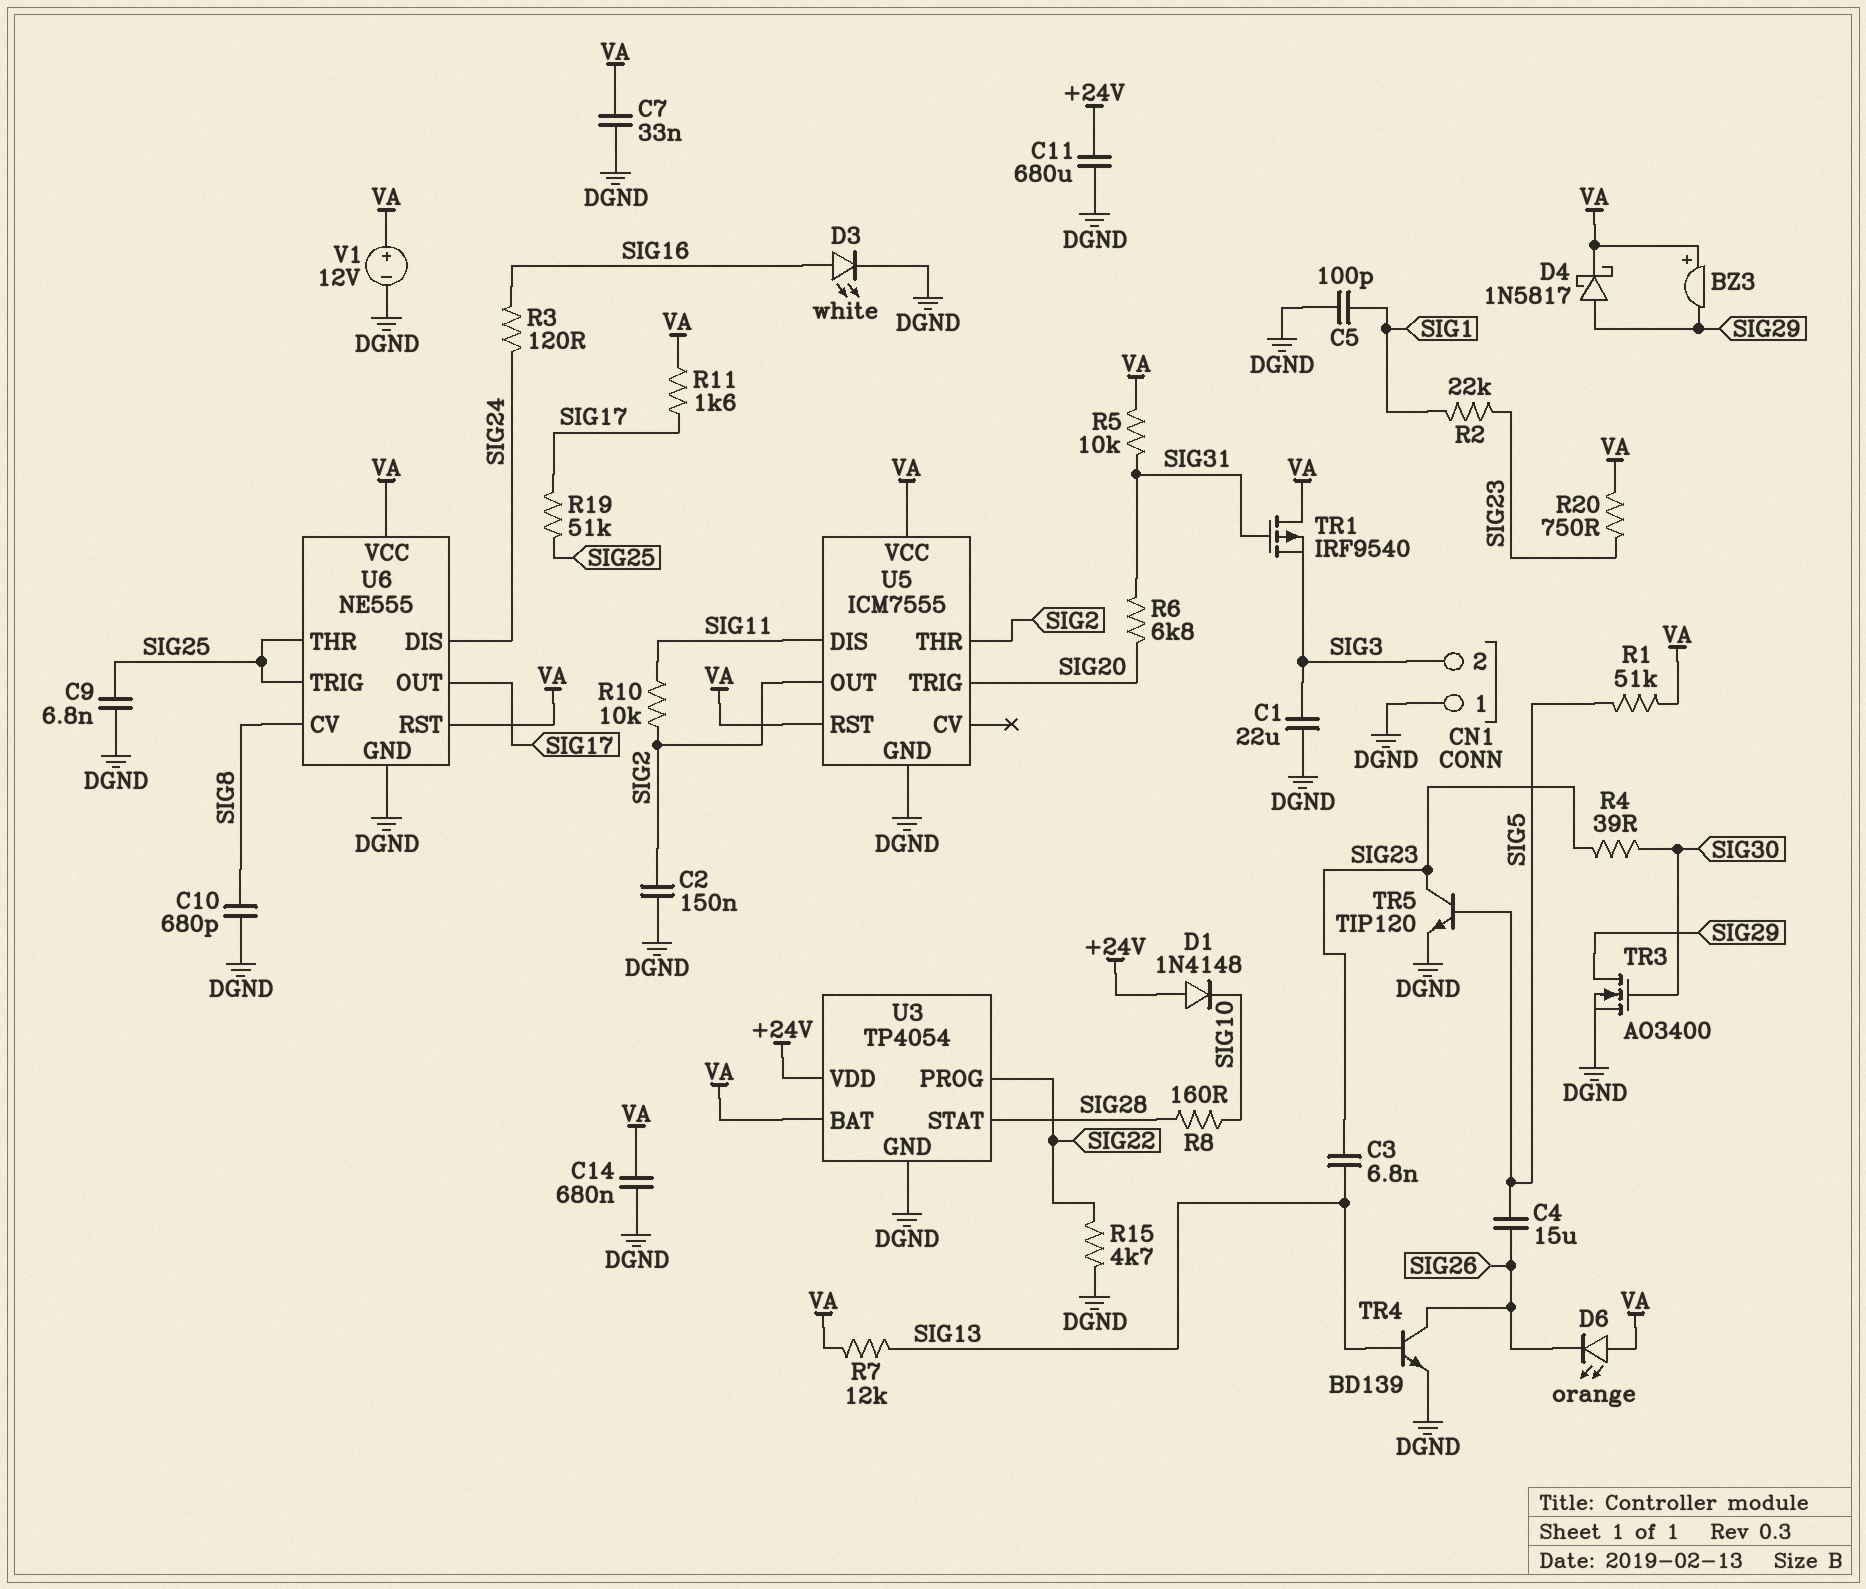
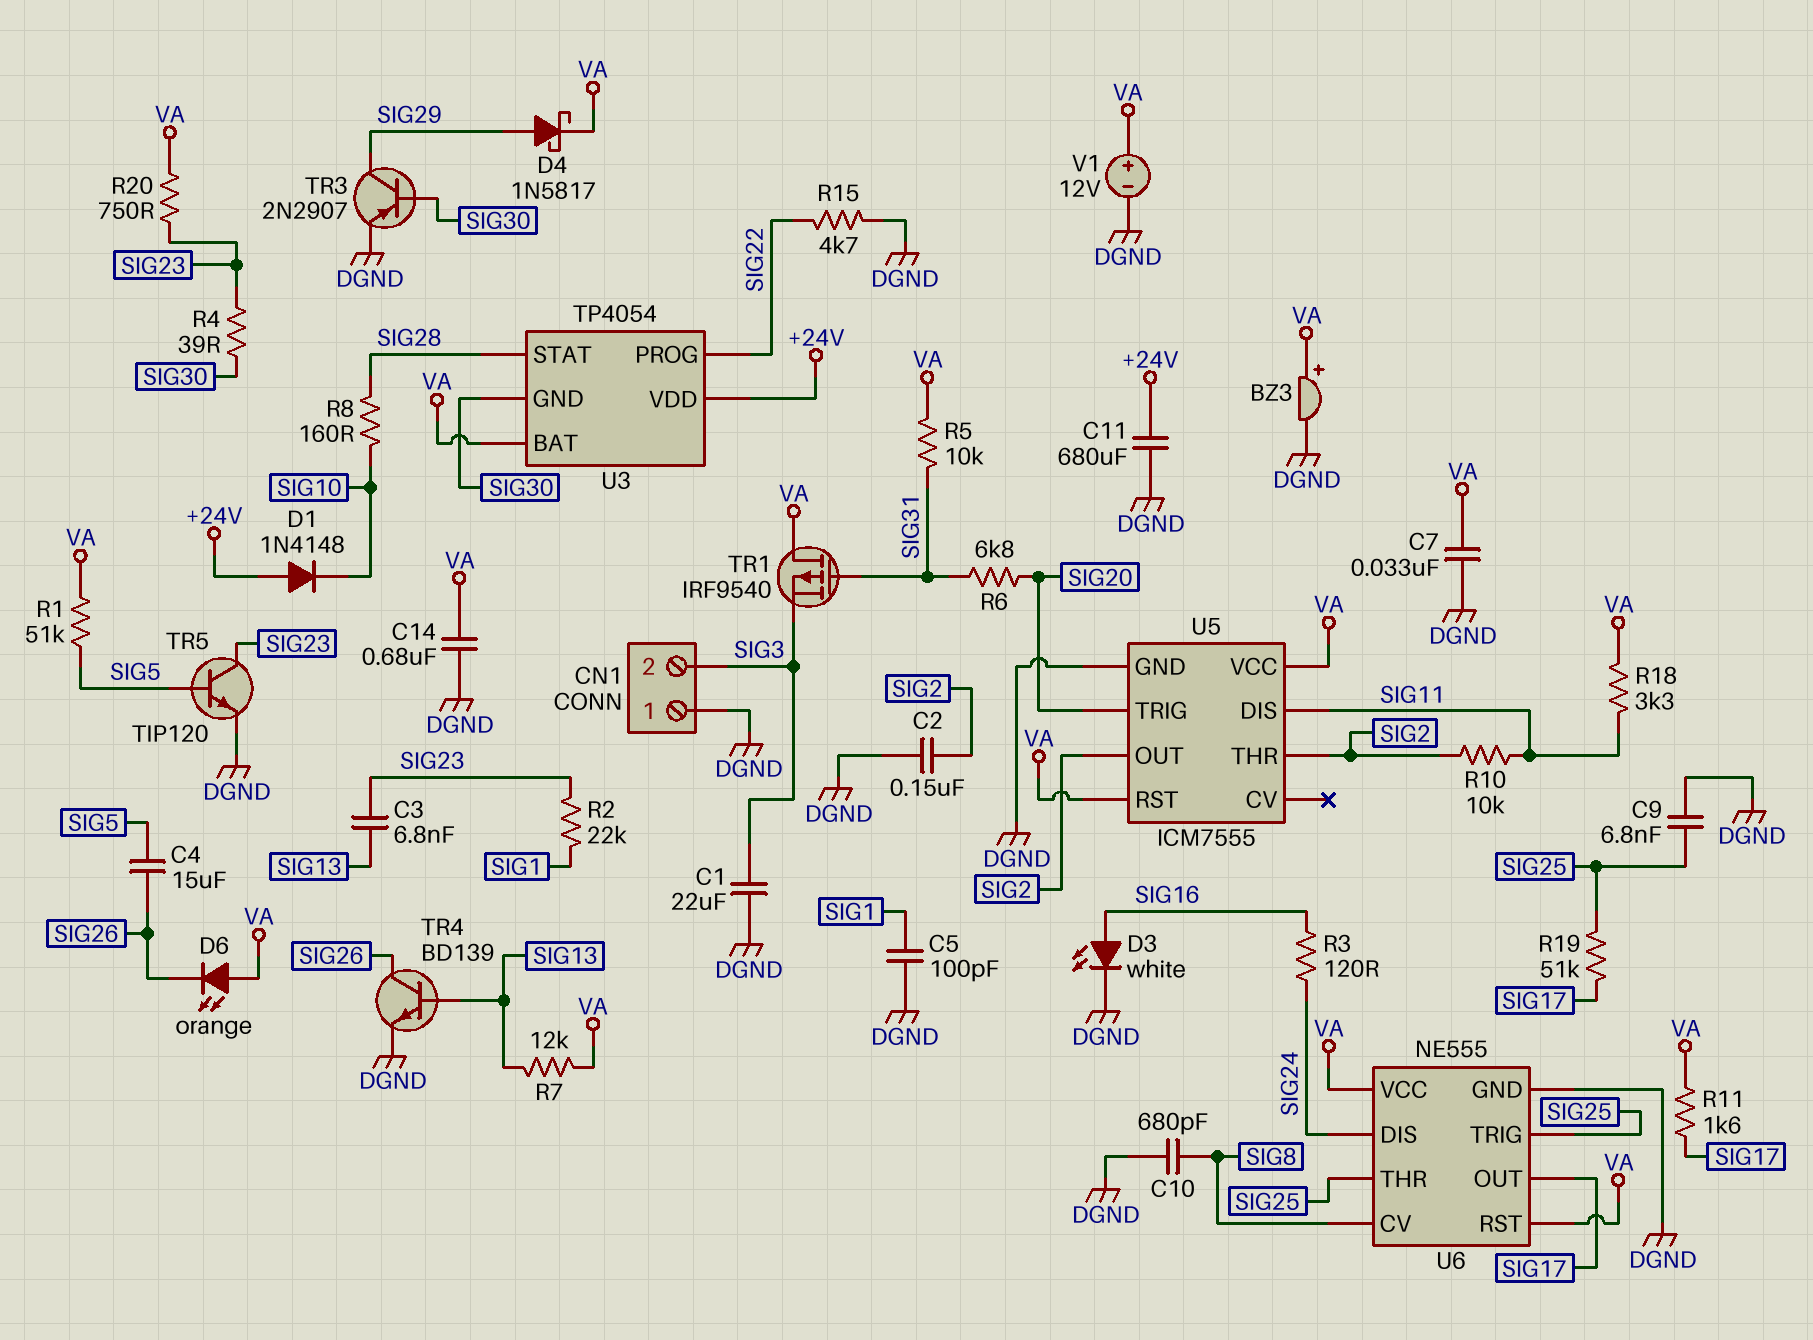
BZ3: buzzer (plus VA, minus SIG29) -> buzzer (plus VA, minus DGND)
R18: none -> 3.3k (SIG11, VA)
TR3: NMOS AO3400 (G SIG30, D SIG29, S DGND) -> PNP 2N2907 (B SIG30, C SIG29, E DGND)
U3 pin GND: DGND -> SIG30

